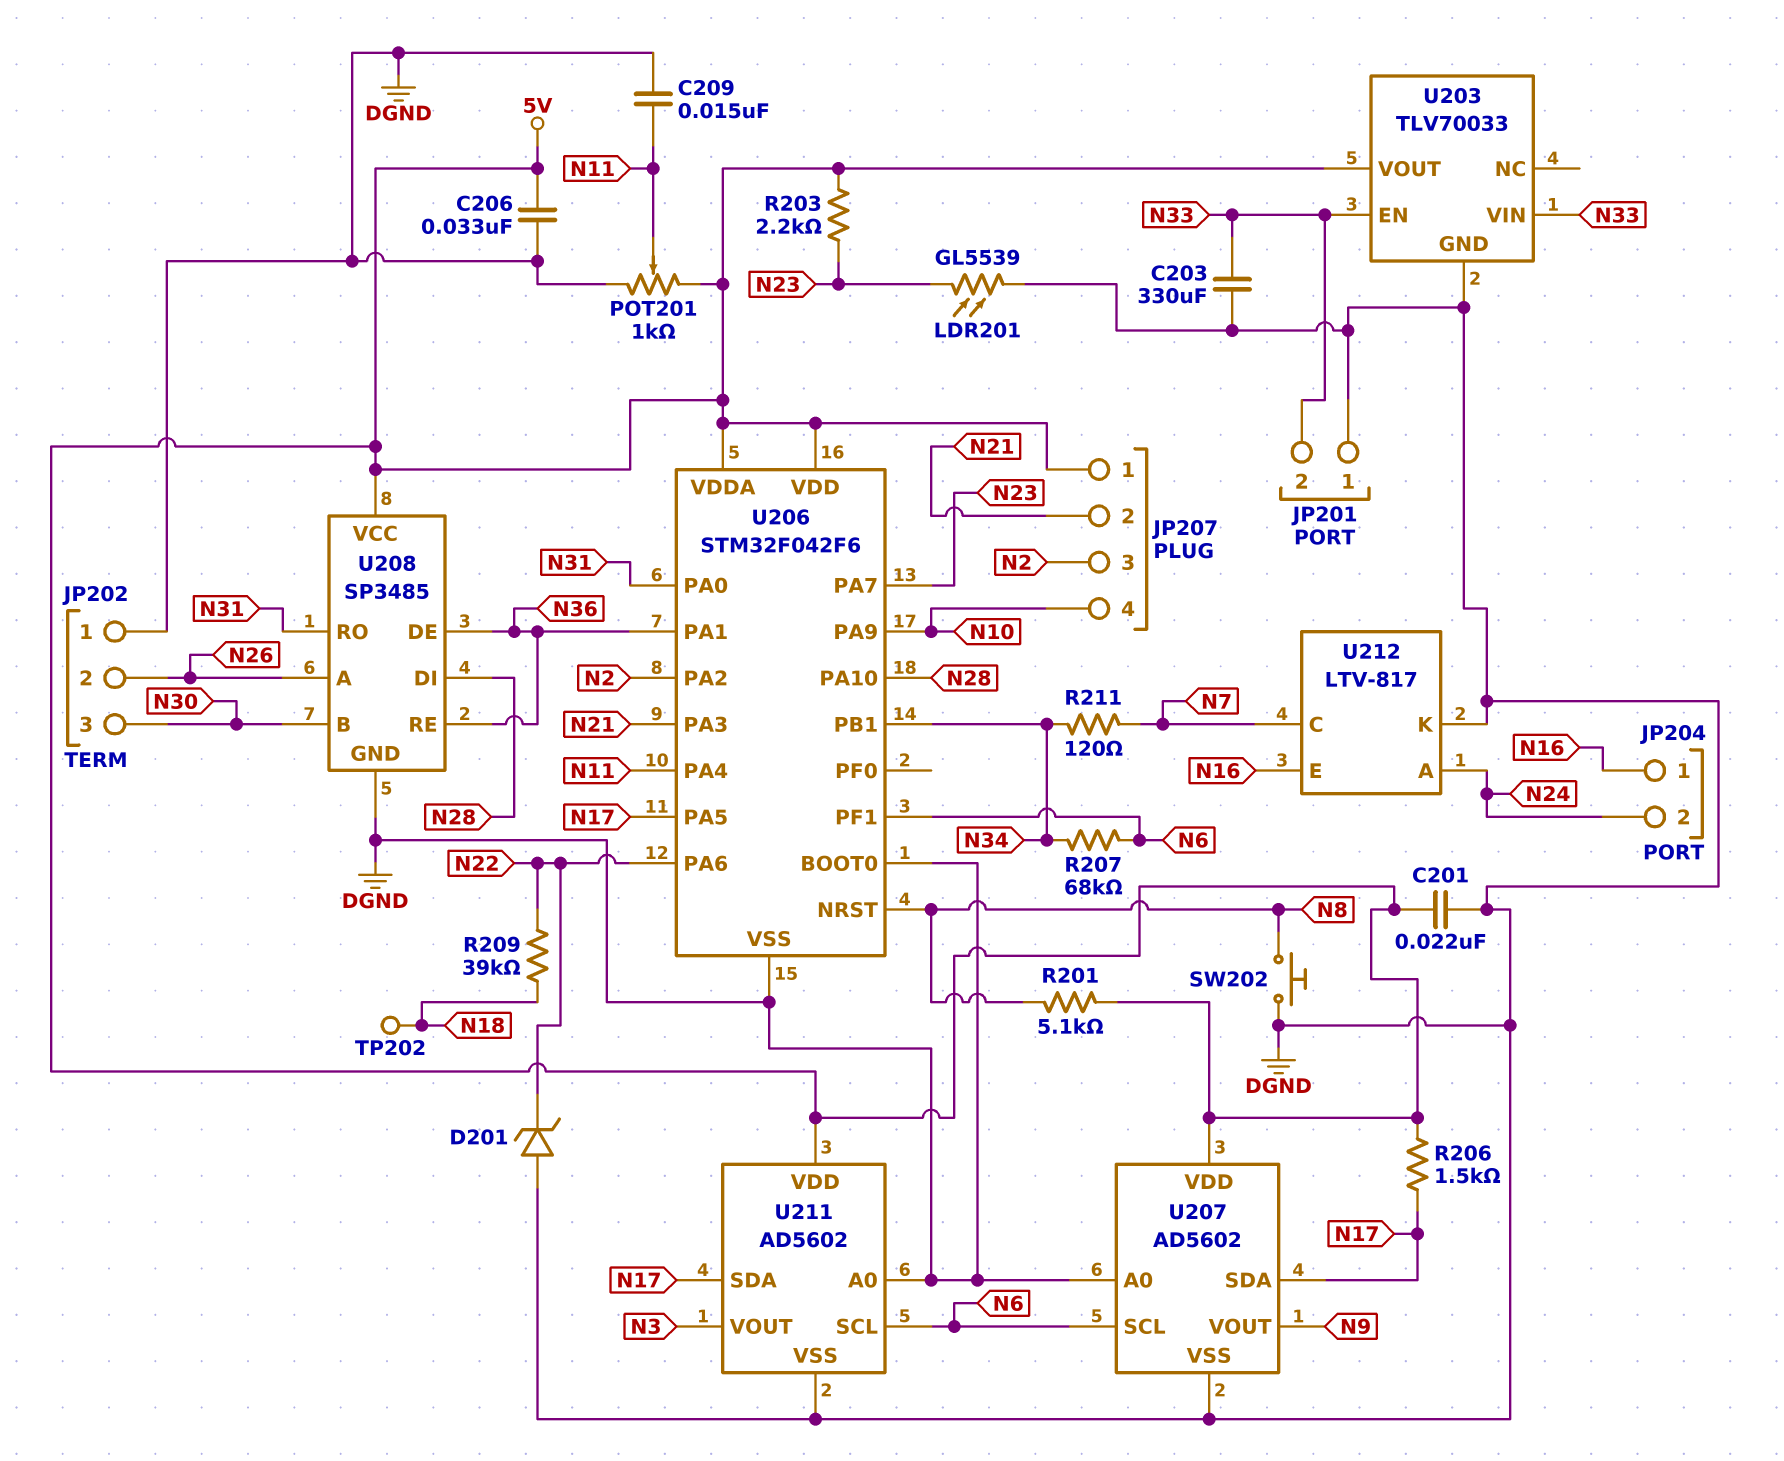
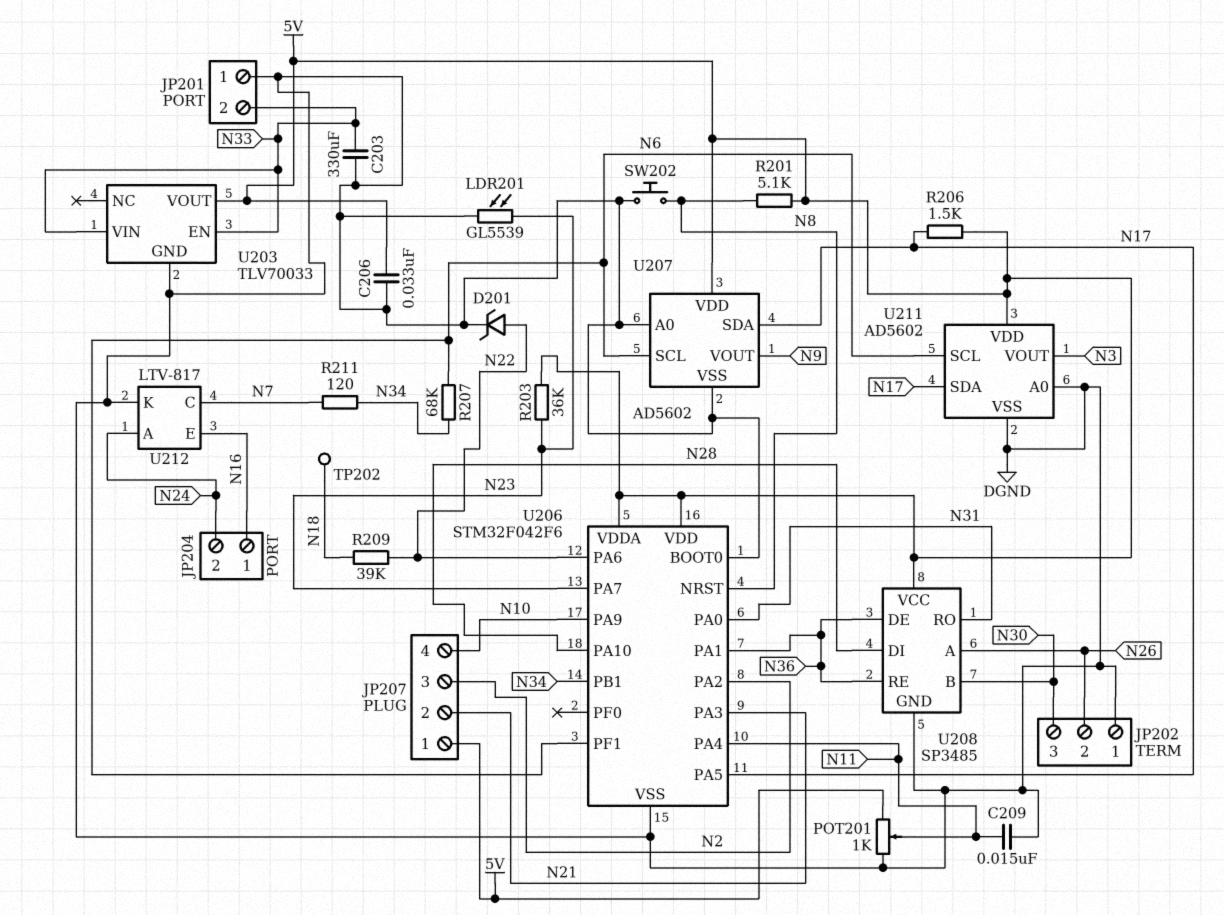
C201: 22nF (5V, DGND) -> none
D201: zener (A DGND, K N22) -> zener (A N22, K DGND)
R203: 2.2k (5V, N23) -> 36k (5V, N23)

